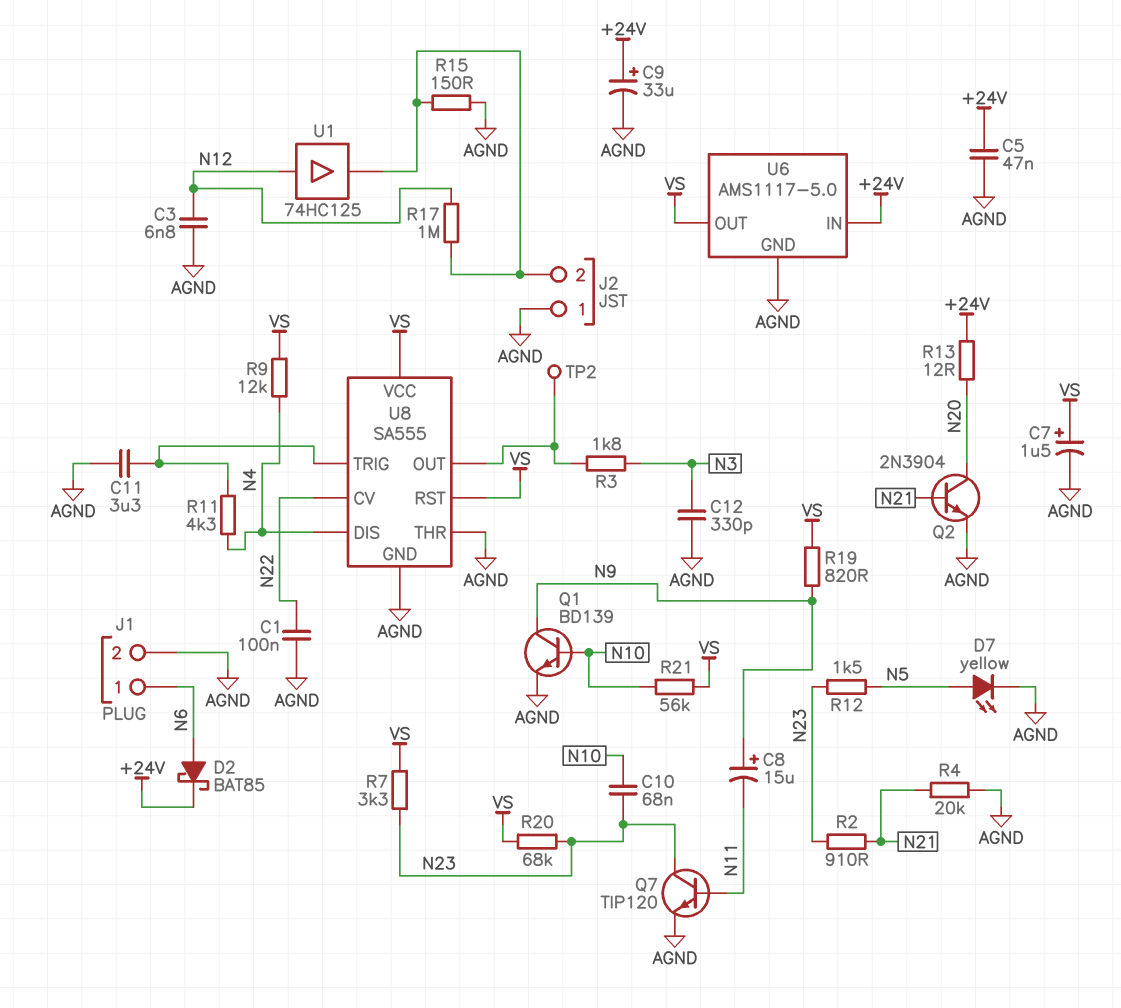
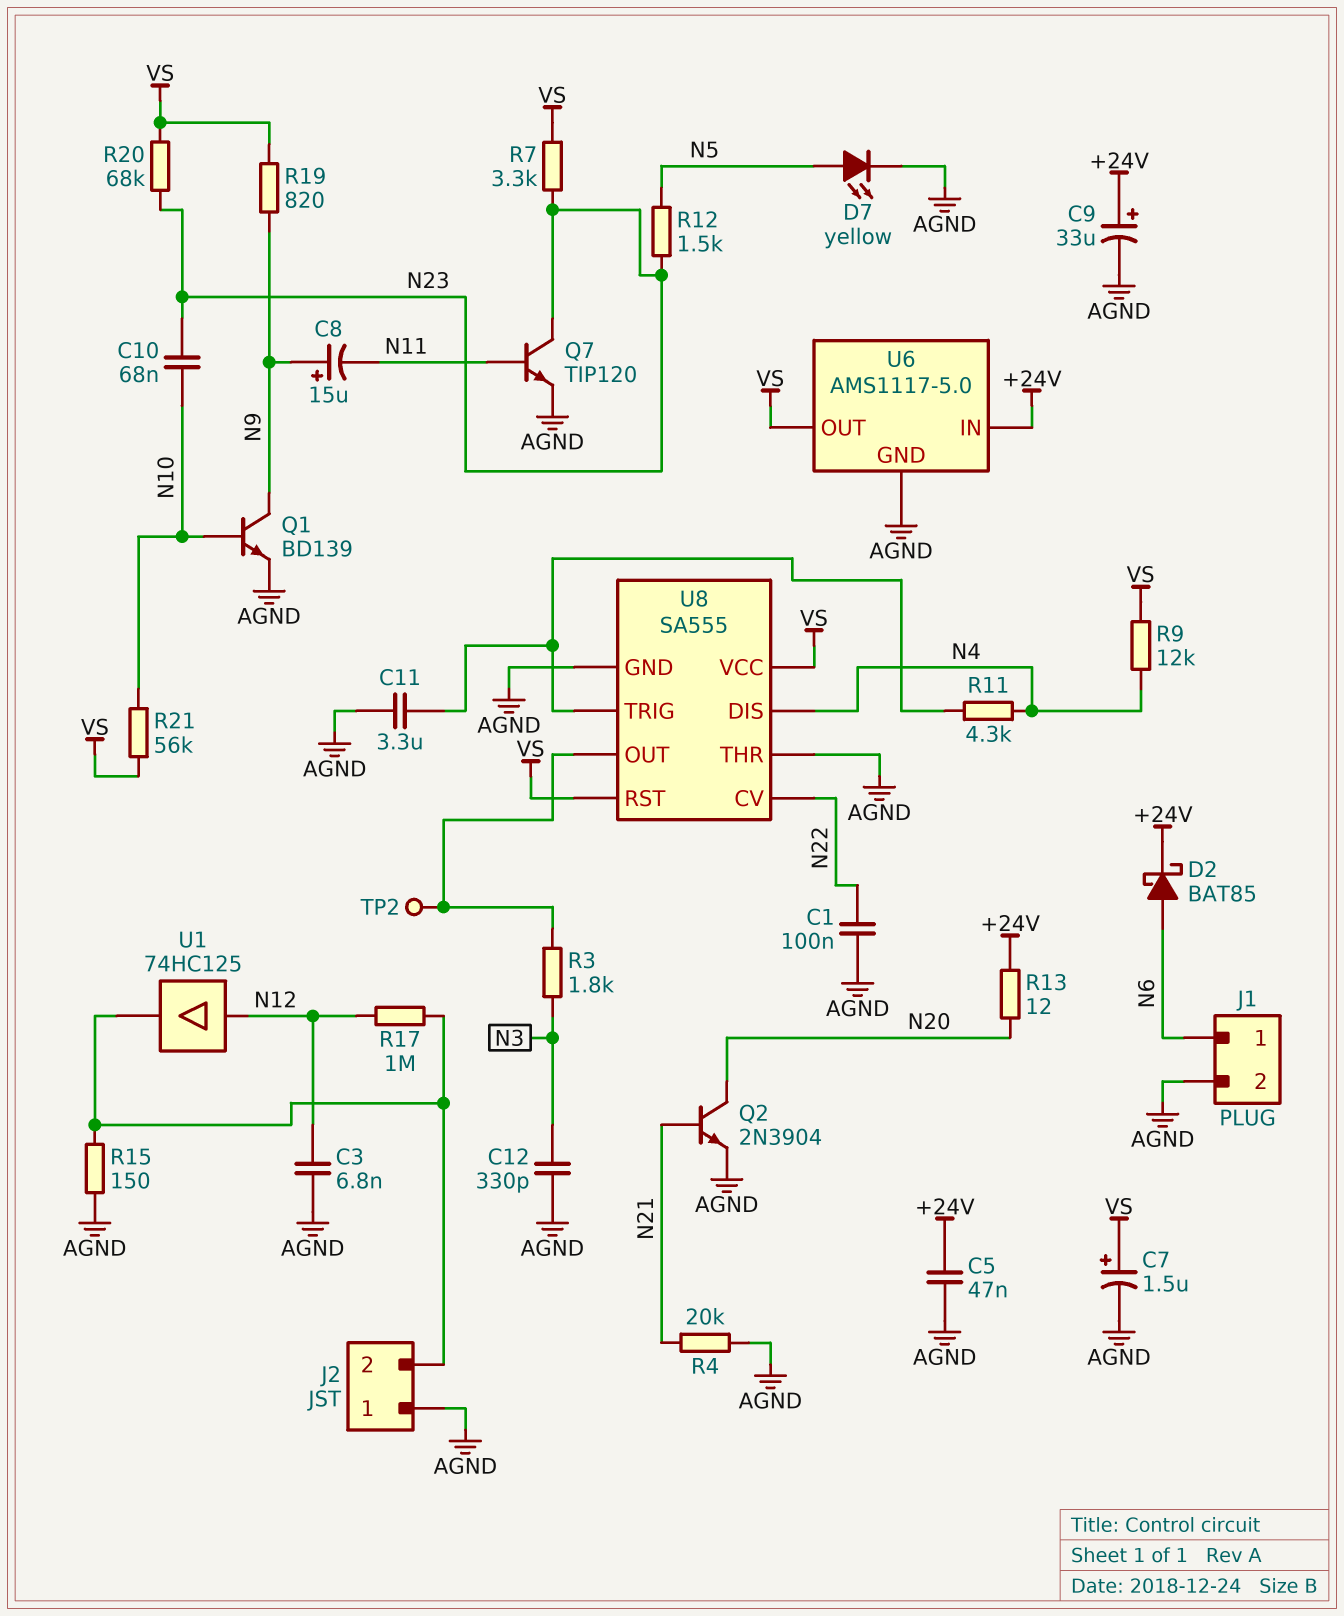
R2: 910 (N21, N23) -> none

